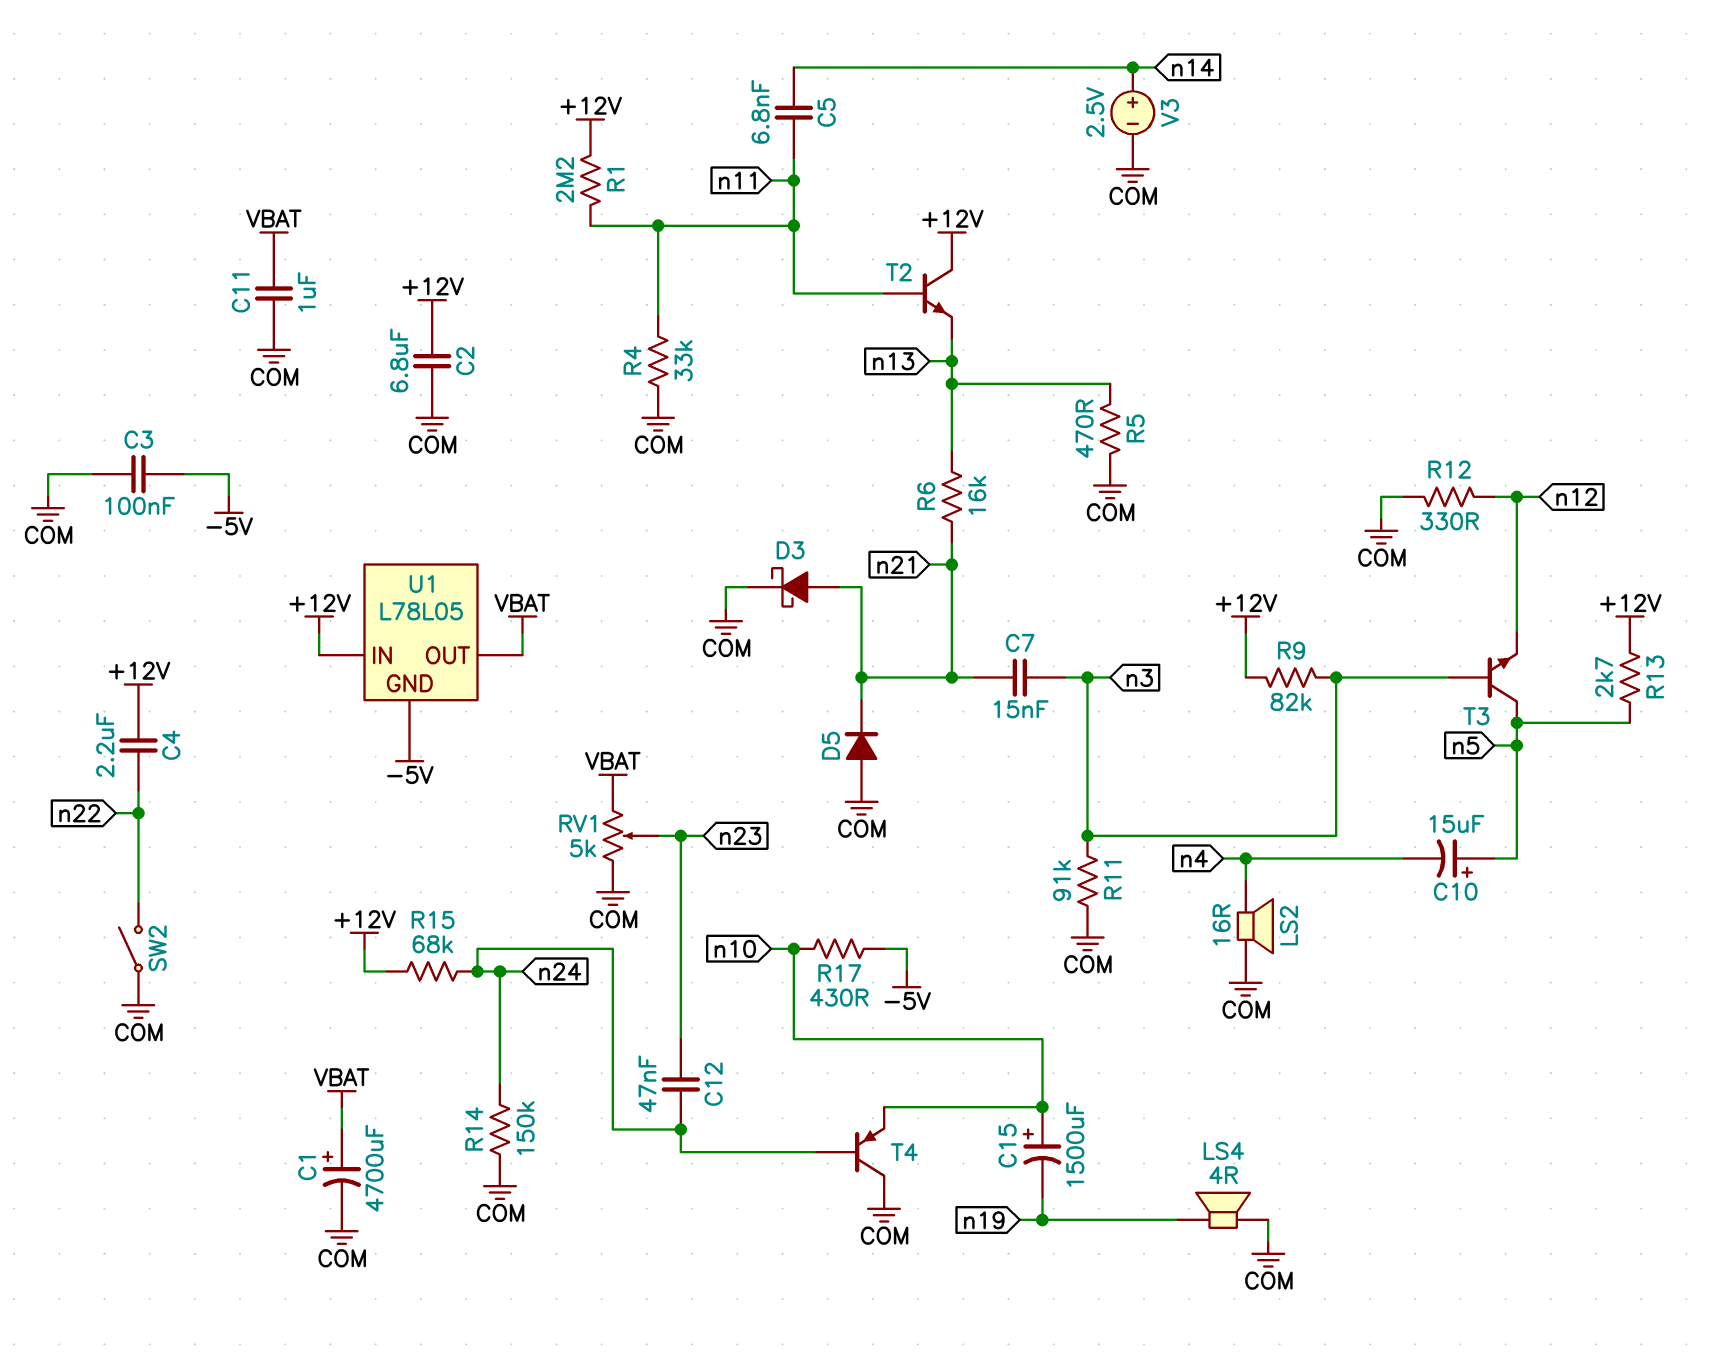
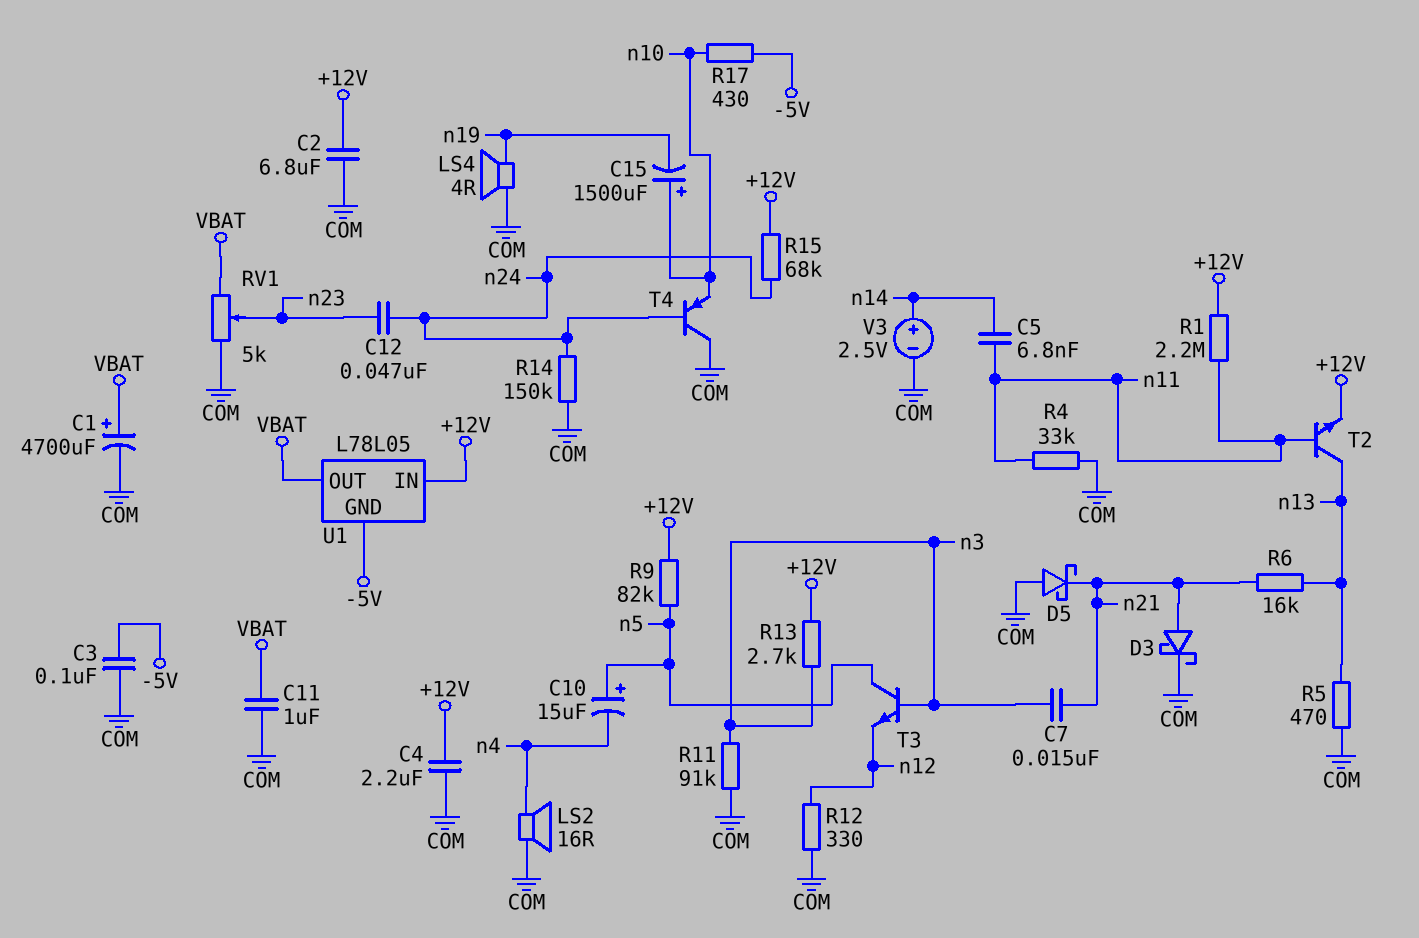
C4: 2.2uF (+12V, n22) -> 2.2uF (+12V, COM)
D5: diode (A COM, K n21) -> schottky (A COM, K n21)
R9: 82k (+12V, n3) -> 82k (+12V, n5)
R13: 2.7k (+12V, n5) -> 2.7k (+12V, n3)
SW2: switch (COM, n22) -> none
T2: NPN (B n11, C +12V, E n13) -> NPN (B n11, C n13, E +12V)

